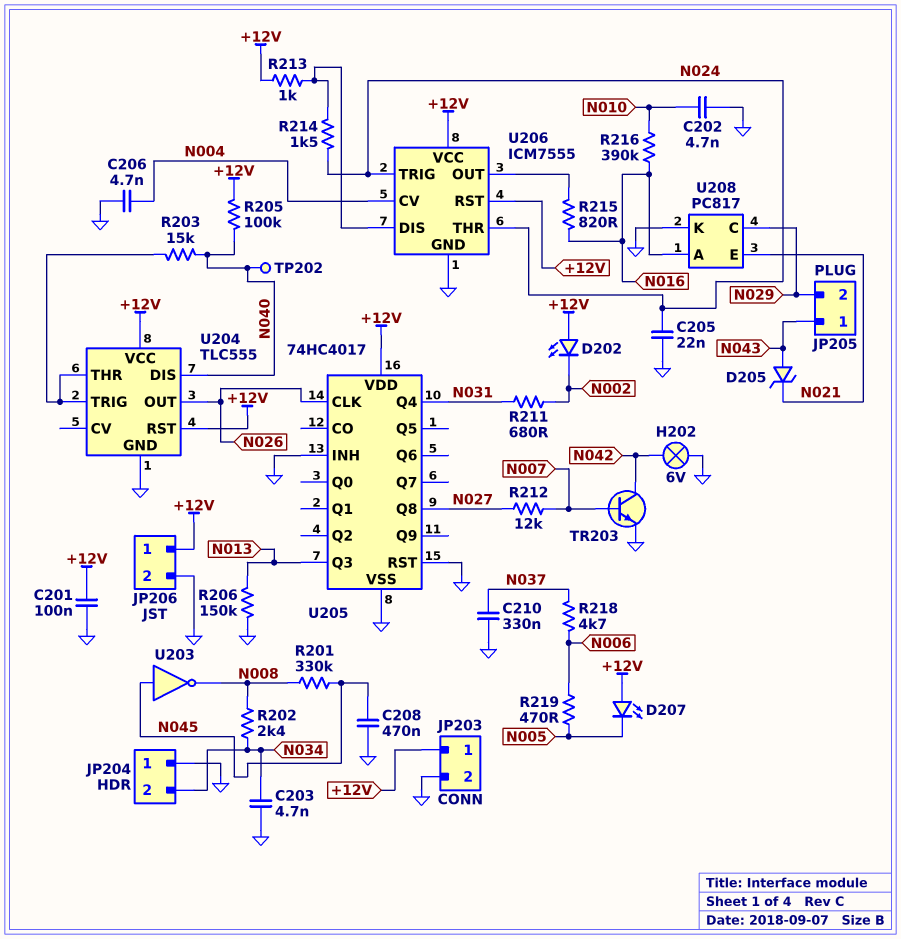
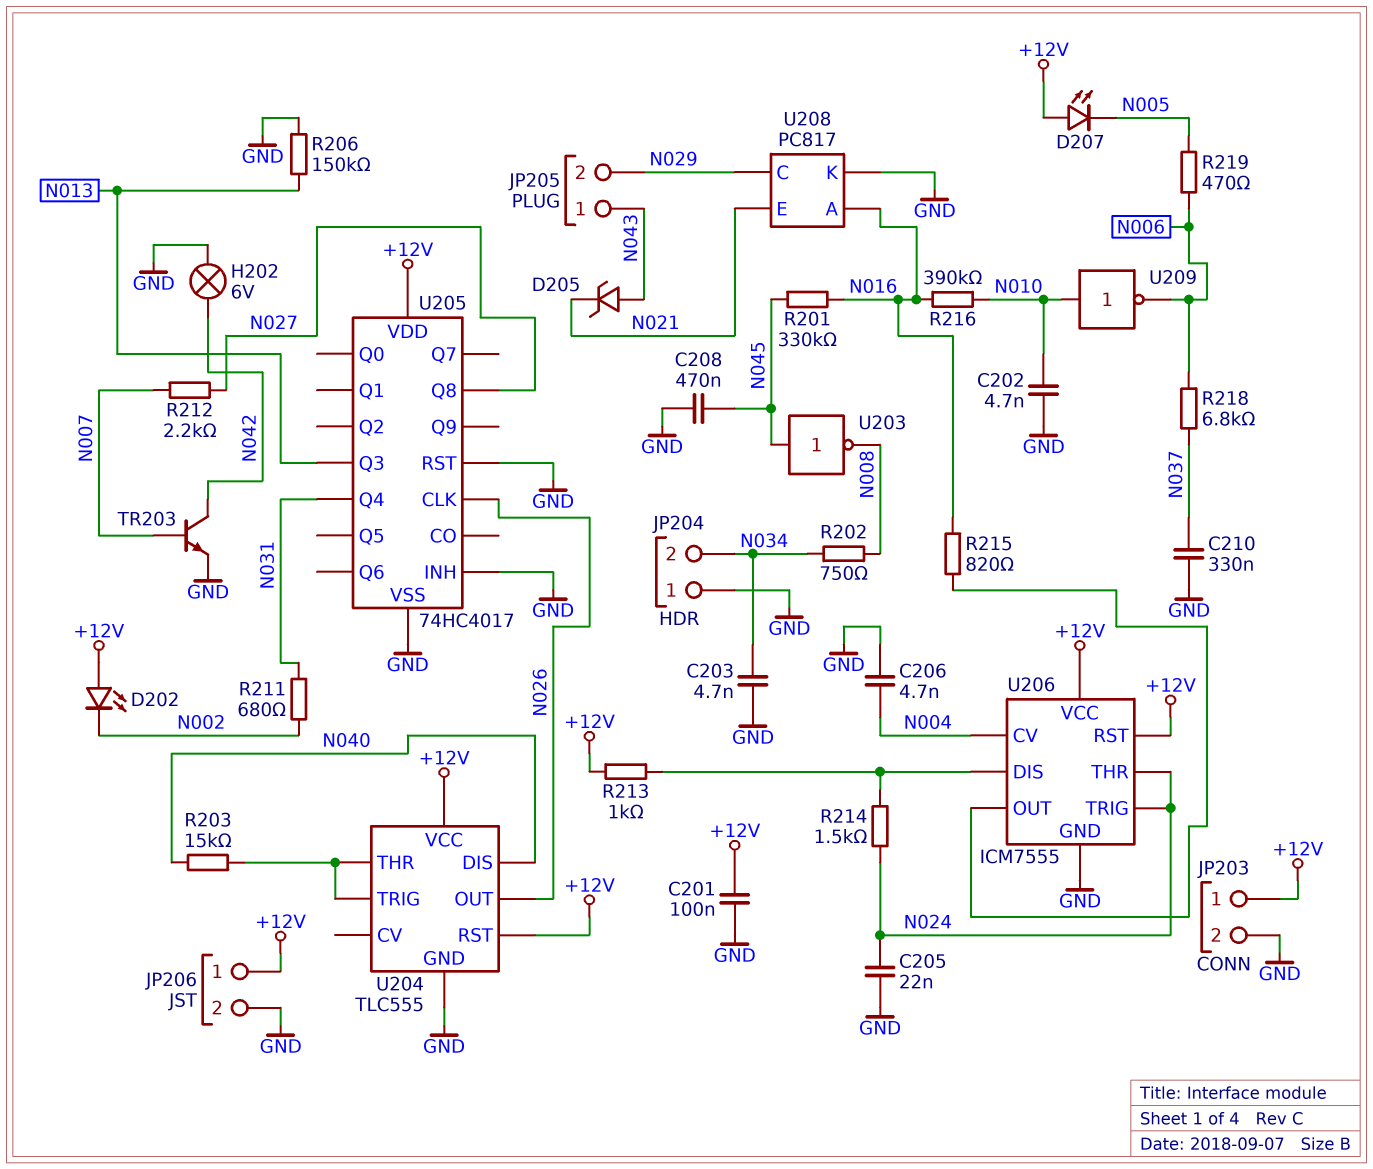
R201: 330k (N008, N045) -> 330k (N016, N045)
R202: 2.4k (N008, N034) -> 750 (N008, N034)
R205: 100k (+12V, N040) -> none
R212: 12k (N007, N027) -> 2.2k (N007, N027)
R218: 4.7k (N006, N037) -> 6.8k (N006, N037)
TP202: test point (N040) -> none
U209: none -> NOT (in N010, out N006)

